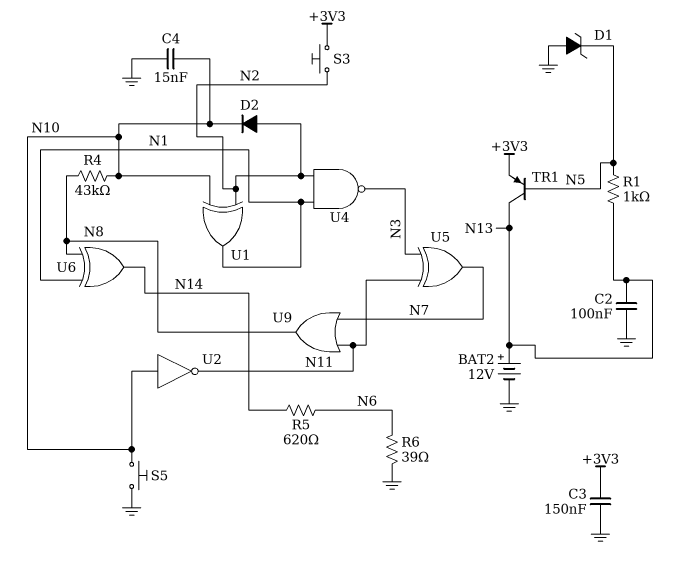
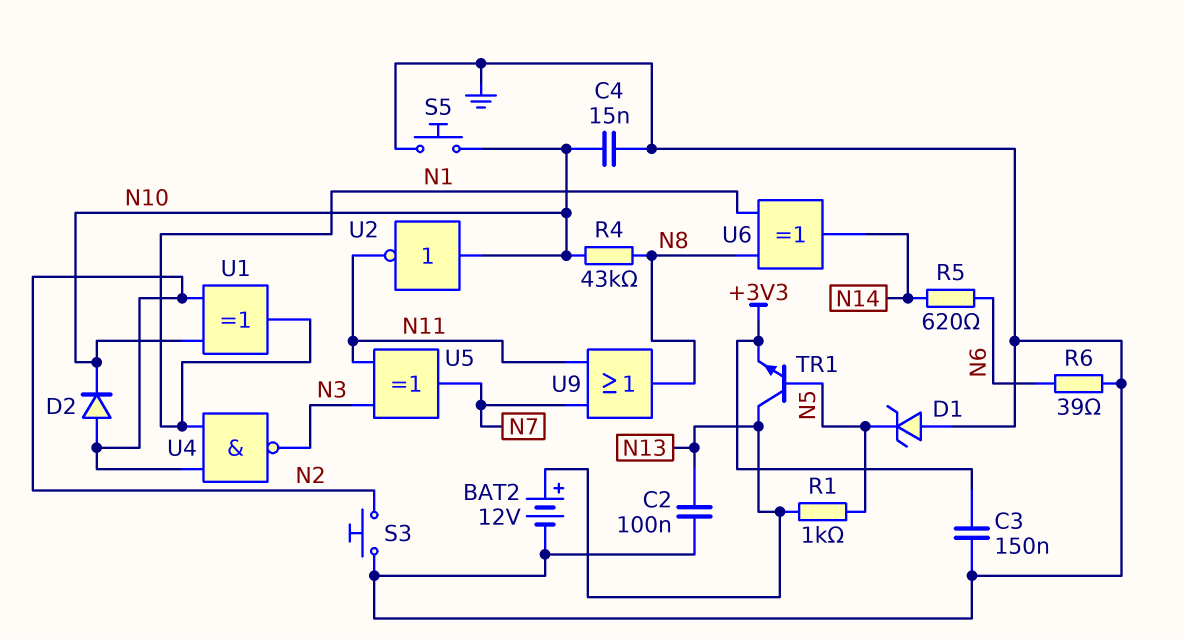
S3: button (+3V3, N2) -> button (GND, N2)
TR1: PNP (B N5, C N13, E +3V3) -> NPN (B N5, C N13, E +3V3)

